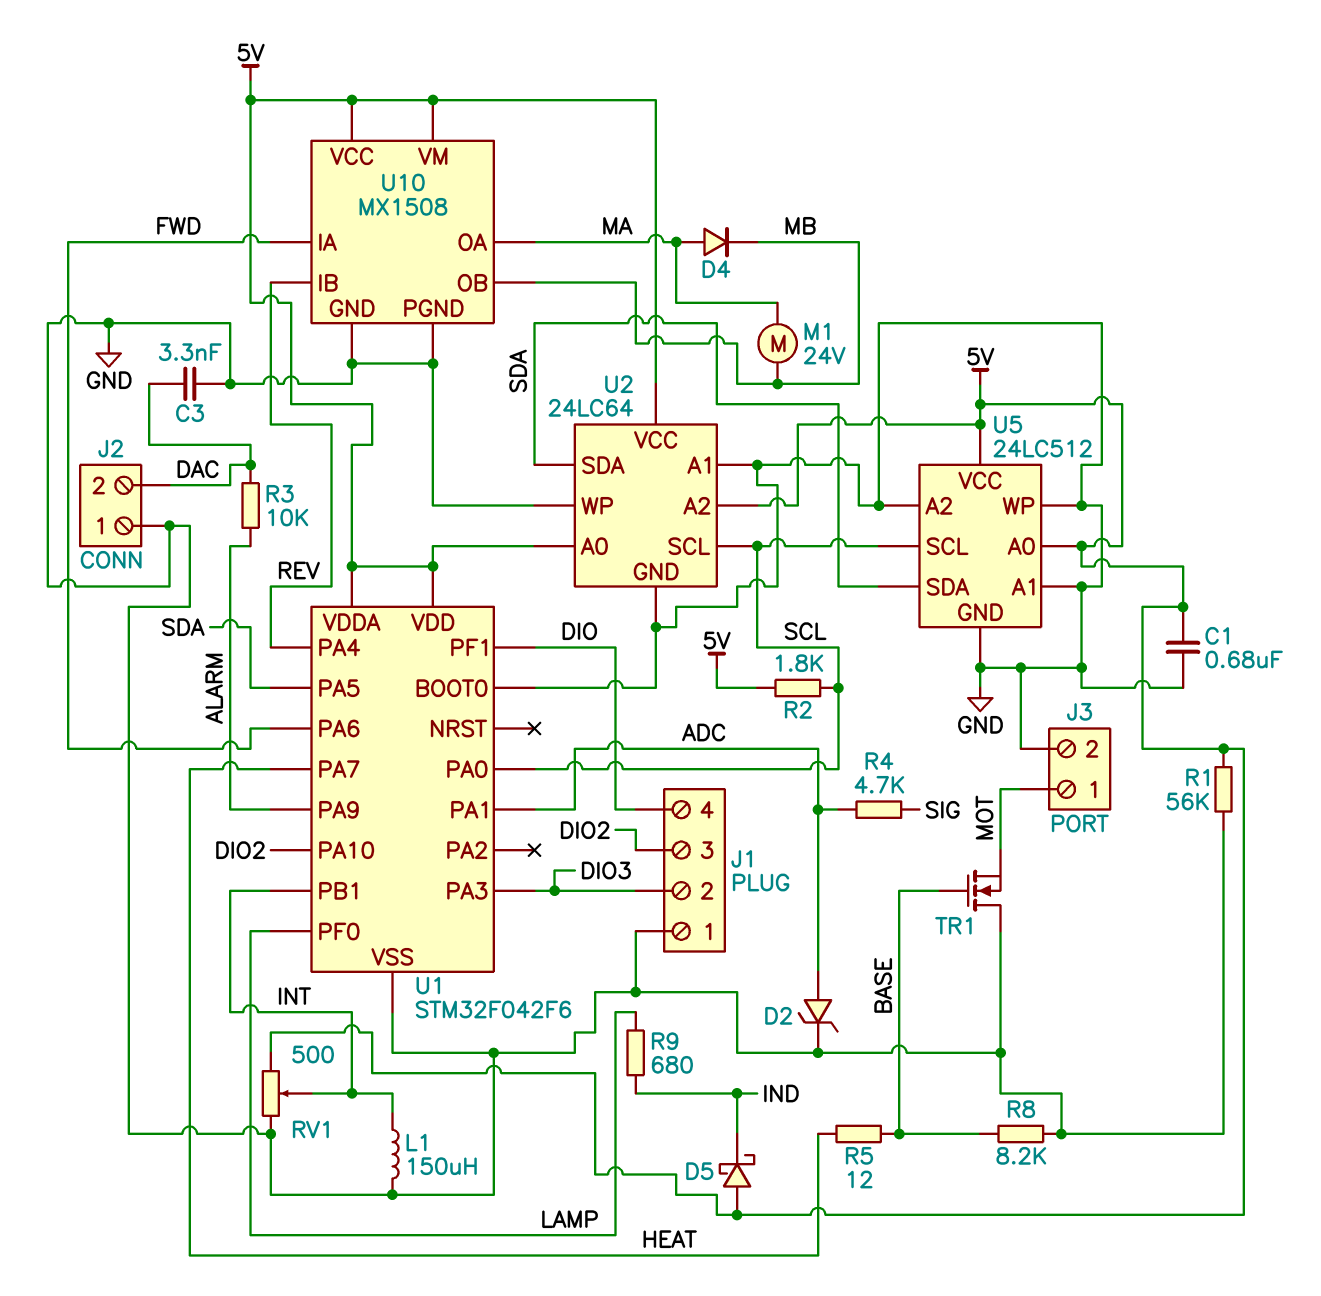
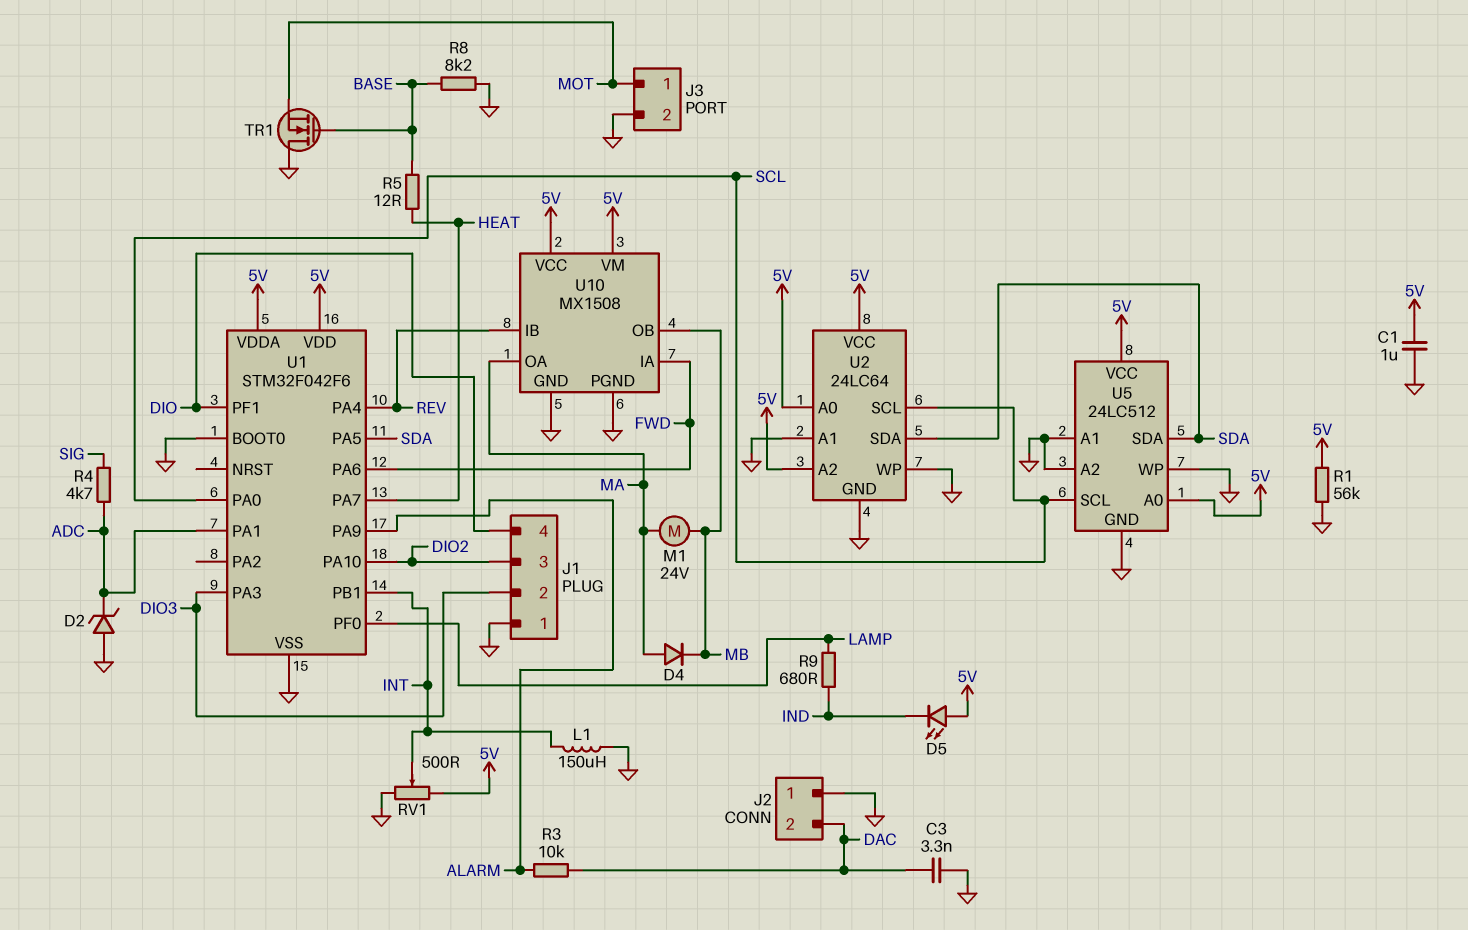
C1: 680nF (5V, GND) -> 1uF (5V, GND)
D2: zener (A ADC, K GND) -> zener (A GND, K ADC)
D5: schottky (A 5V, K IND) -> LED (A 5V, K IND)
R2: 1.8k (5V, SCL) -> none

